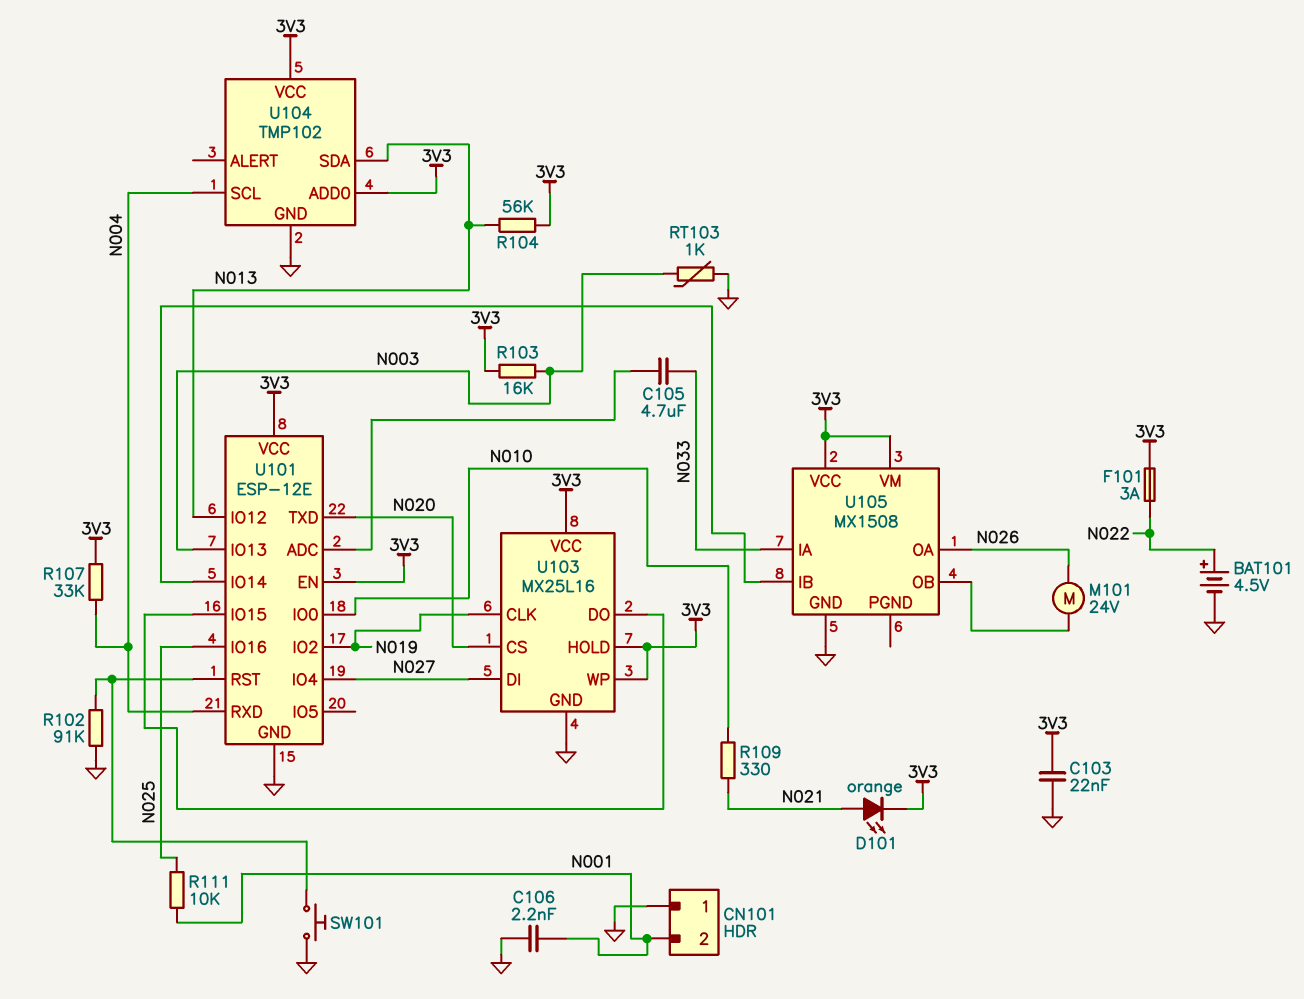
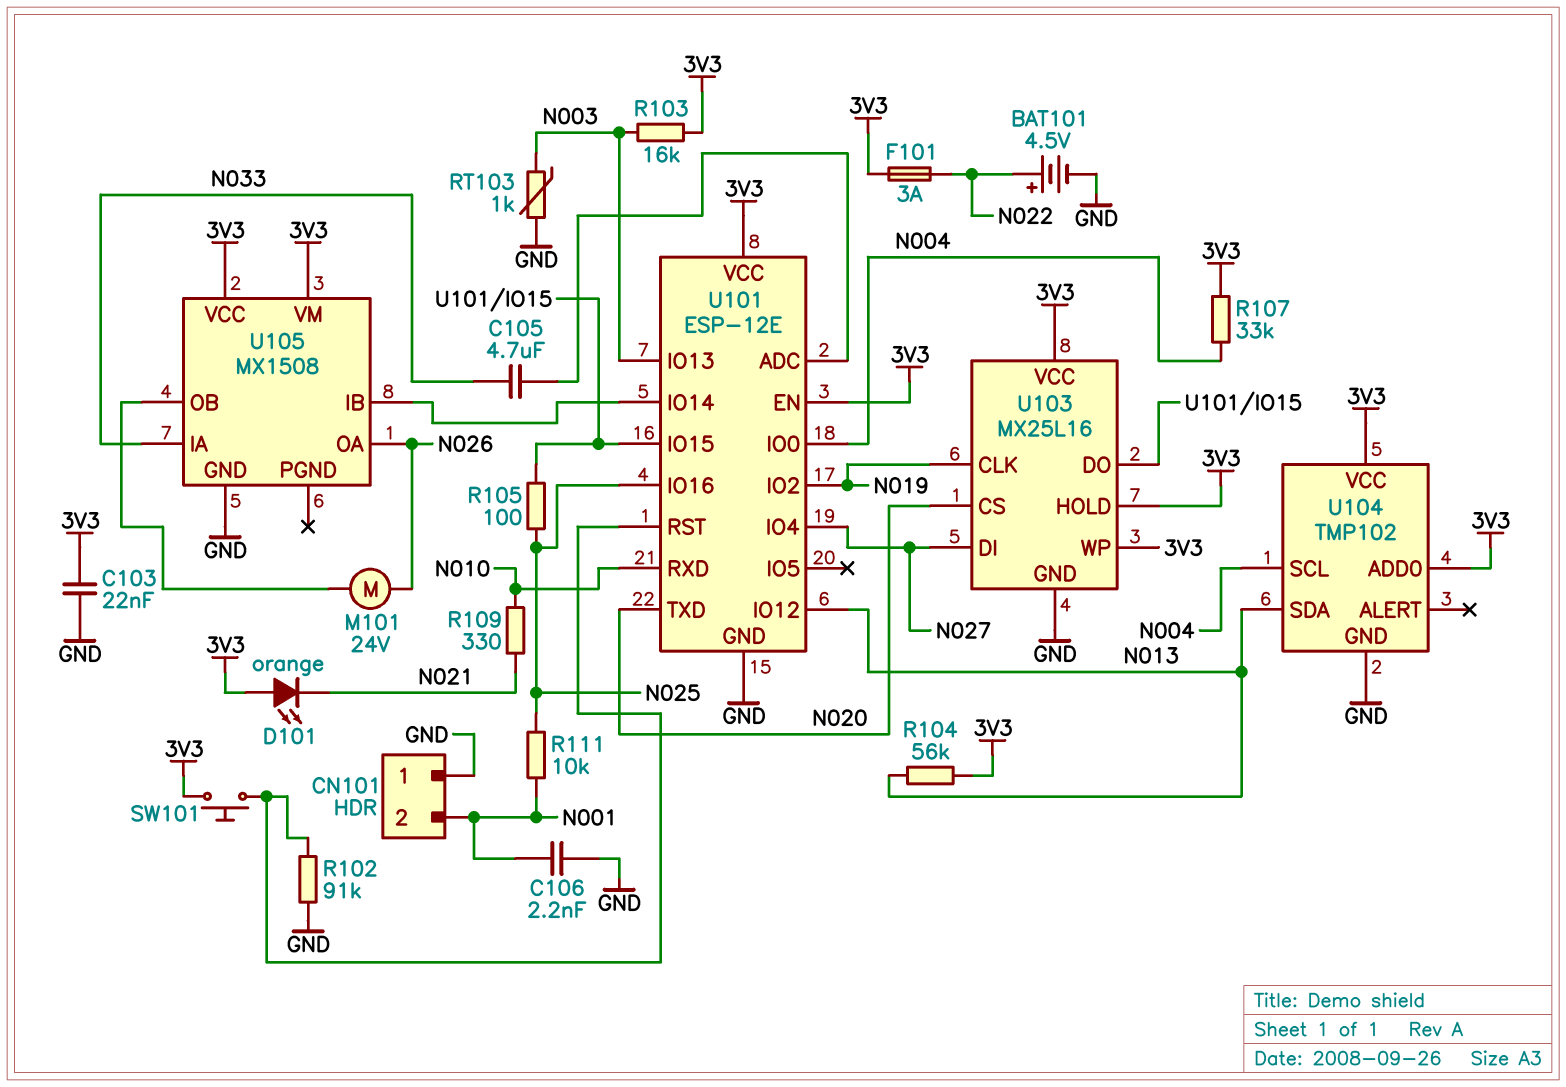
D101: LED orange (A N021, K 3V3) -> LED orange (A 3V3, K N021)
R105: none -> 100 (N025, U101/IO15)
SW101: button (GND, U101/RST) -> button (3V3, U101/RST)
U101 pin IO0: N010 -> N004
U101 pin RXD: N004 -> N010

